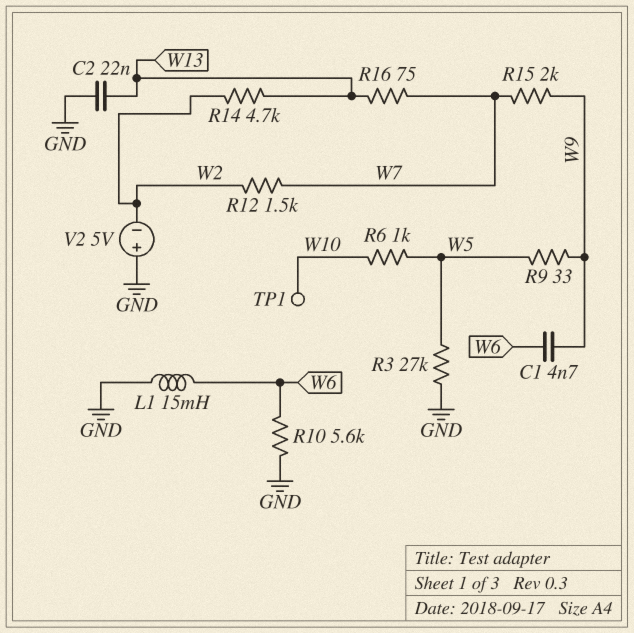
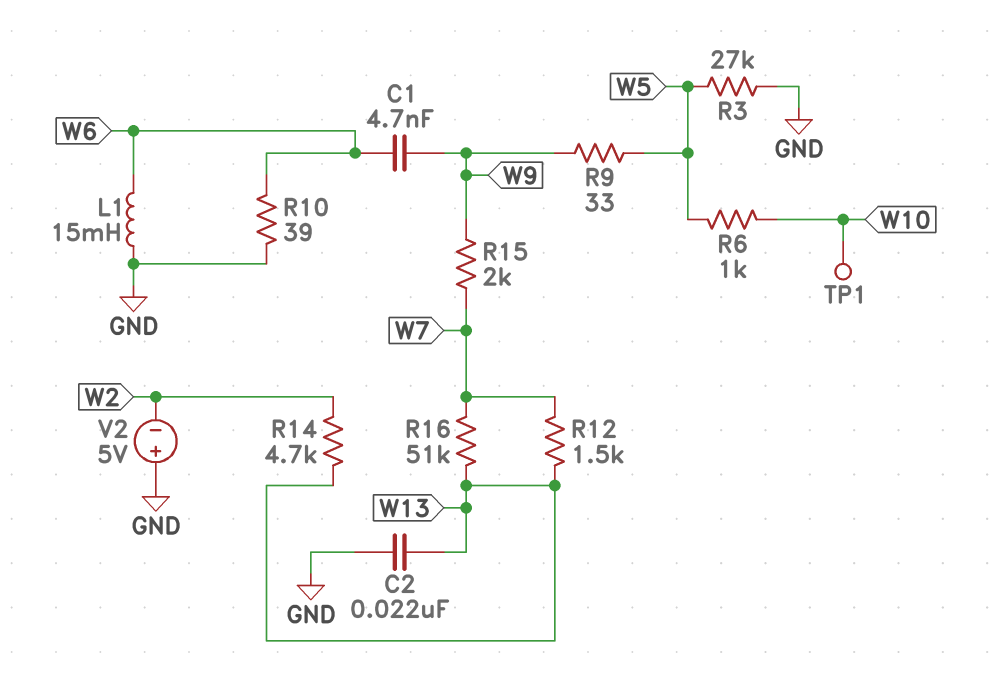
R10: 5.6k (GND, W6) -> 39 (GND, W6)
R12: 1.5k (W2, W7) -> 1.5k (W7, W13)
R16: 75 (W7, W13) -> 51k (W7, W13)

